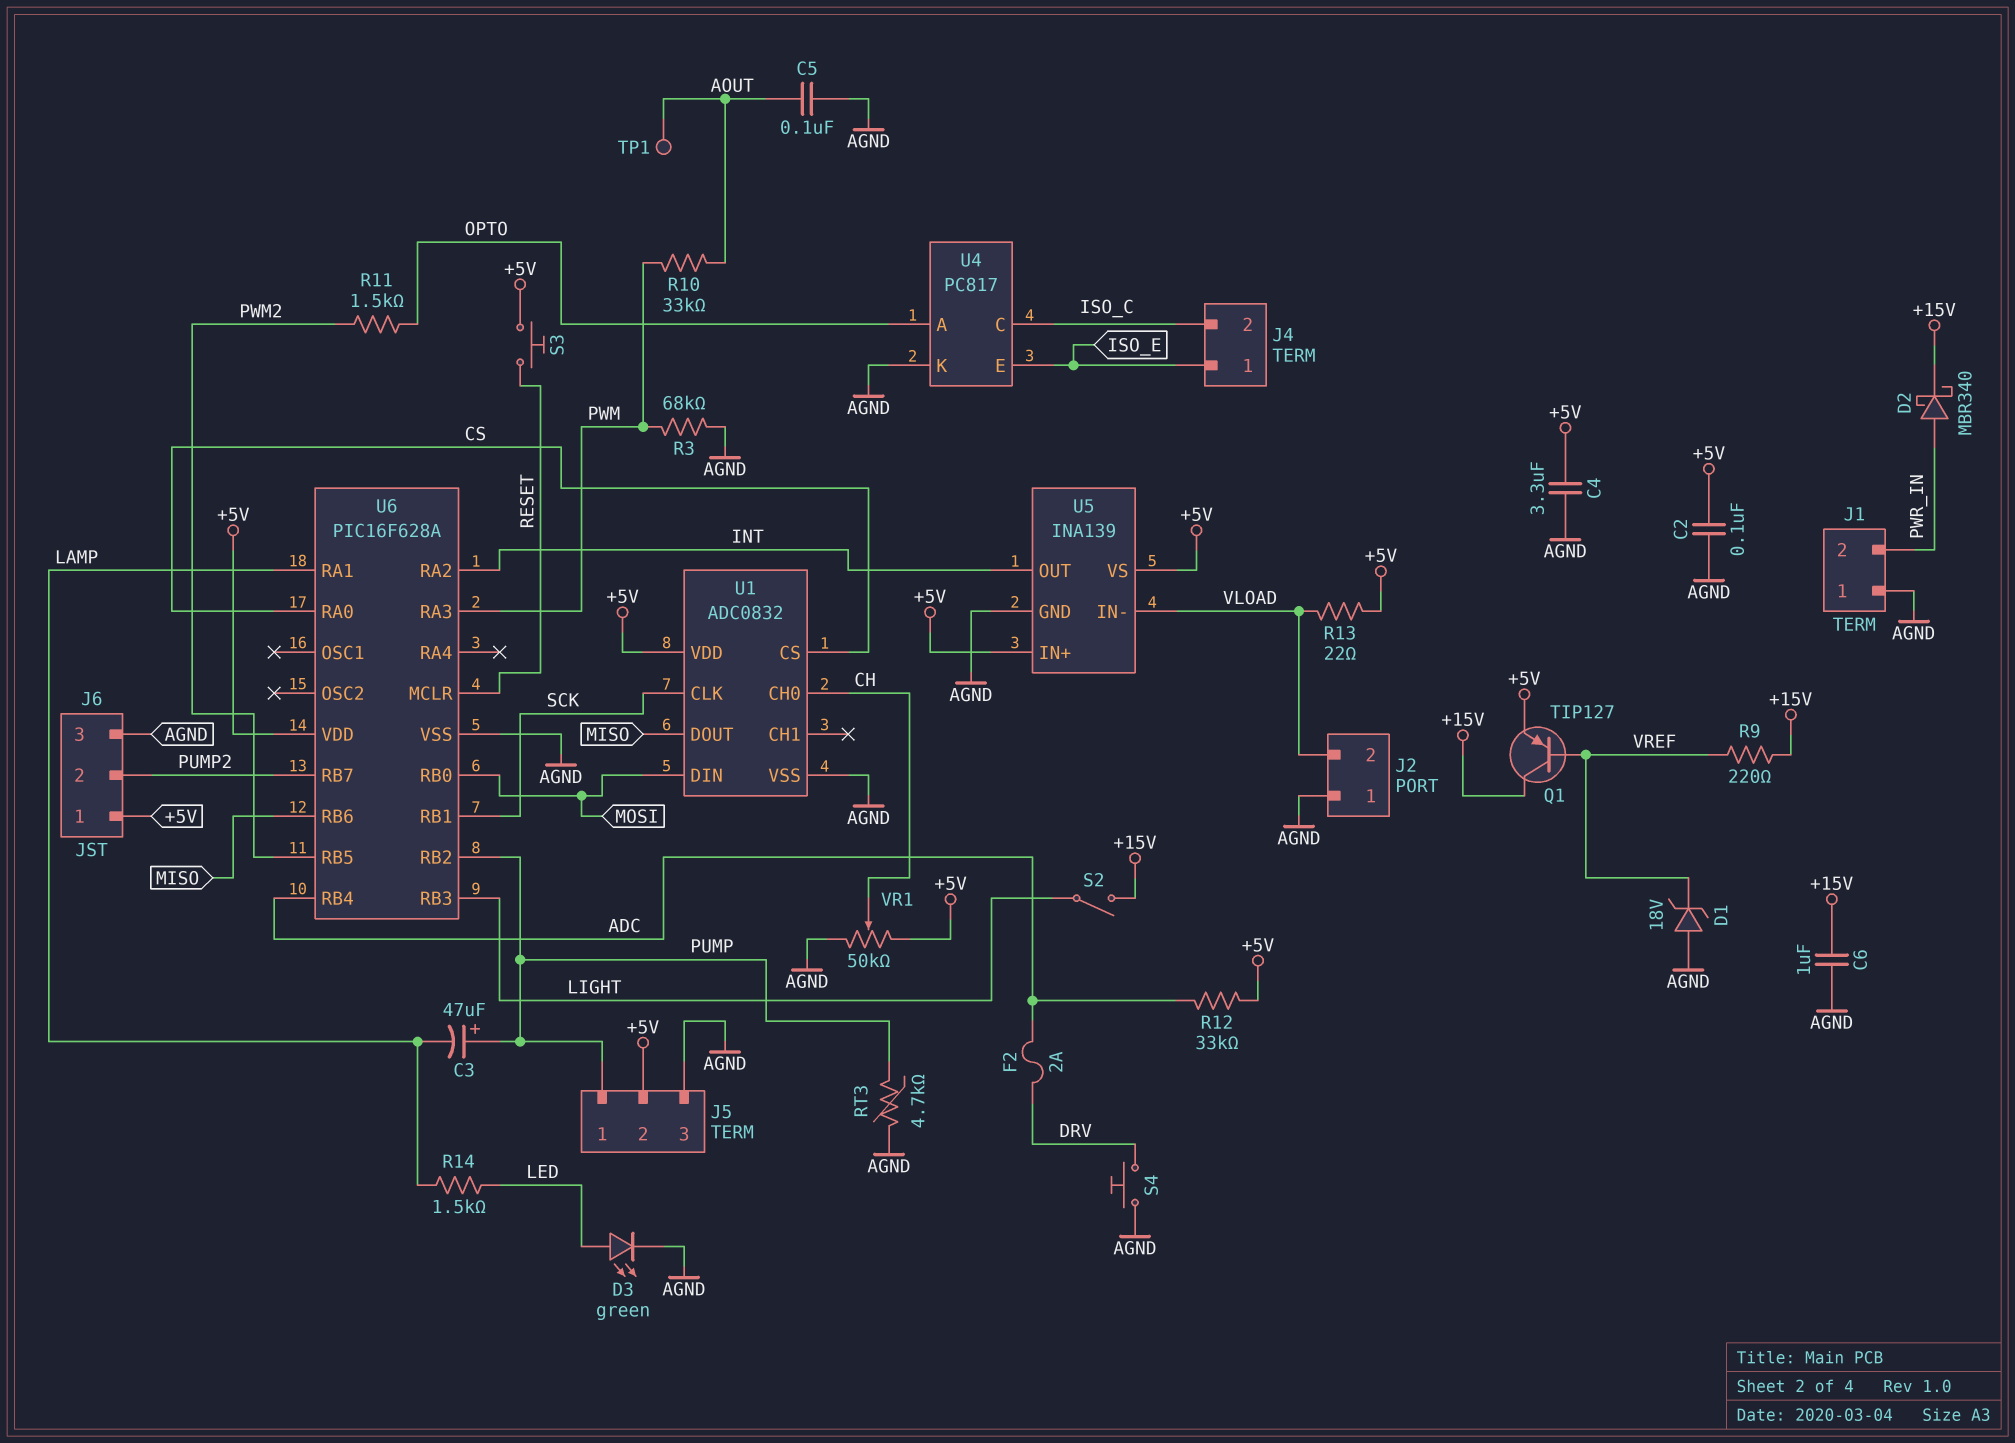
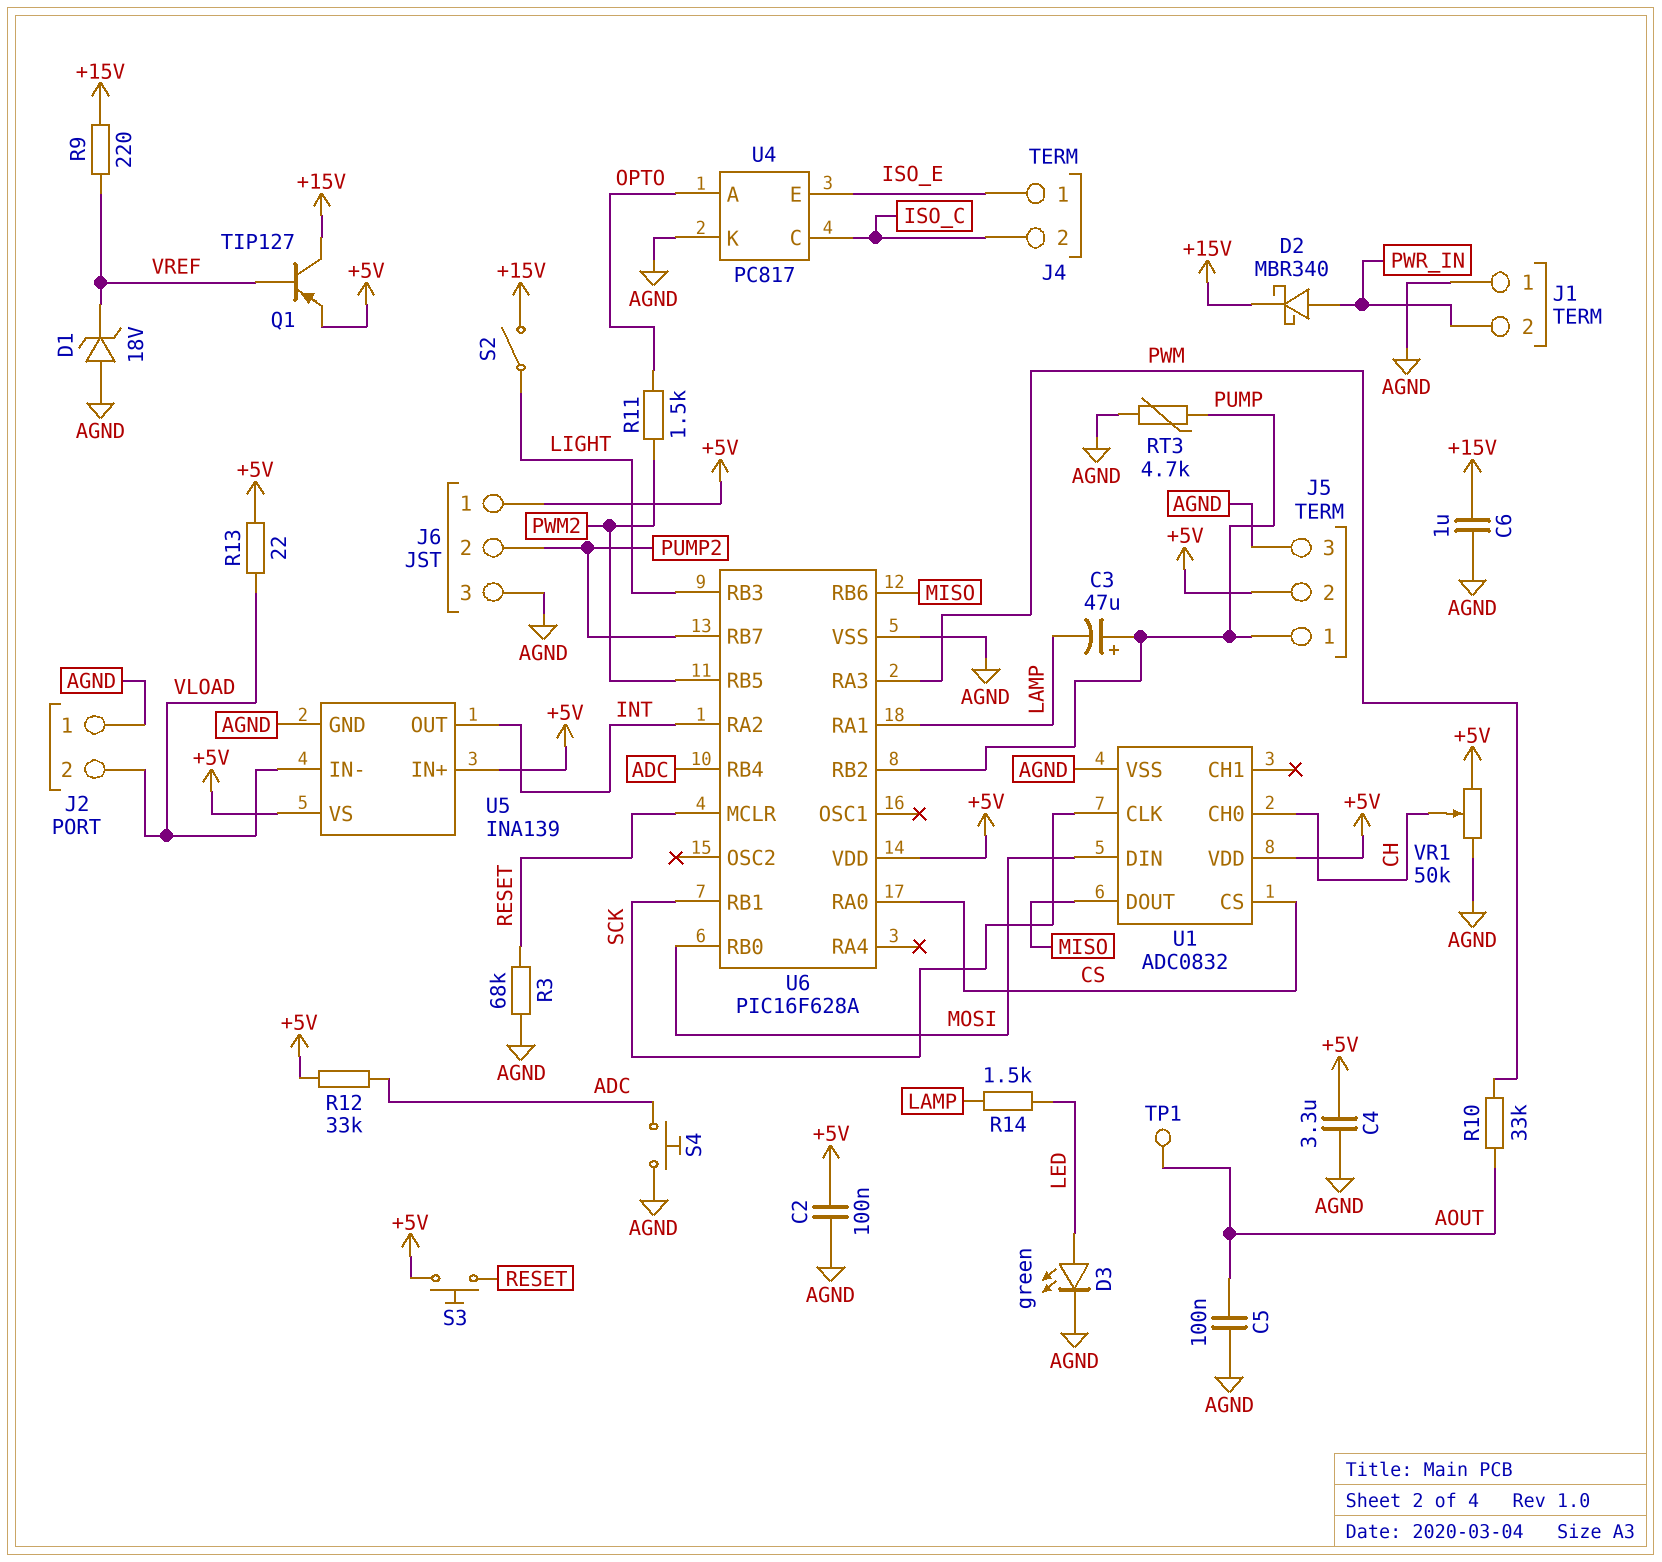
F2: 2A (ADC, DRV) -> none
R3: 68k (AGND, PWM) -> 68k (AGND, RESET)
S4: button (AGND, DRV) -> button (ADC, AGND)

